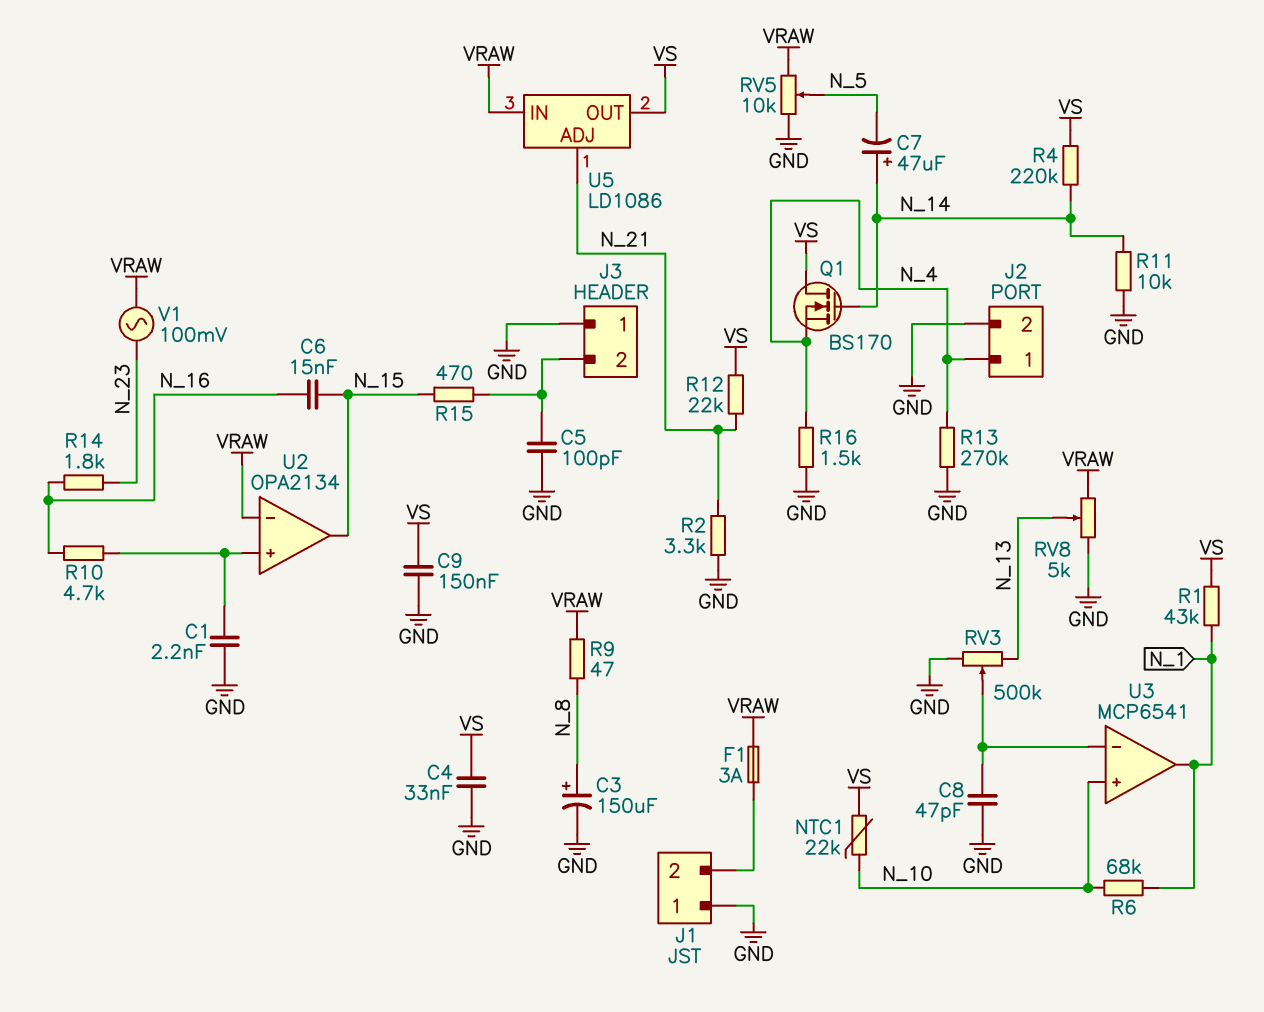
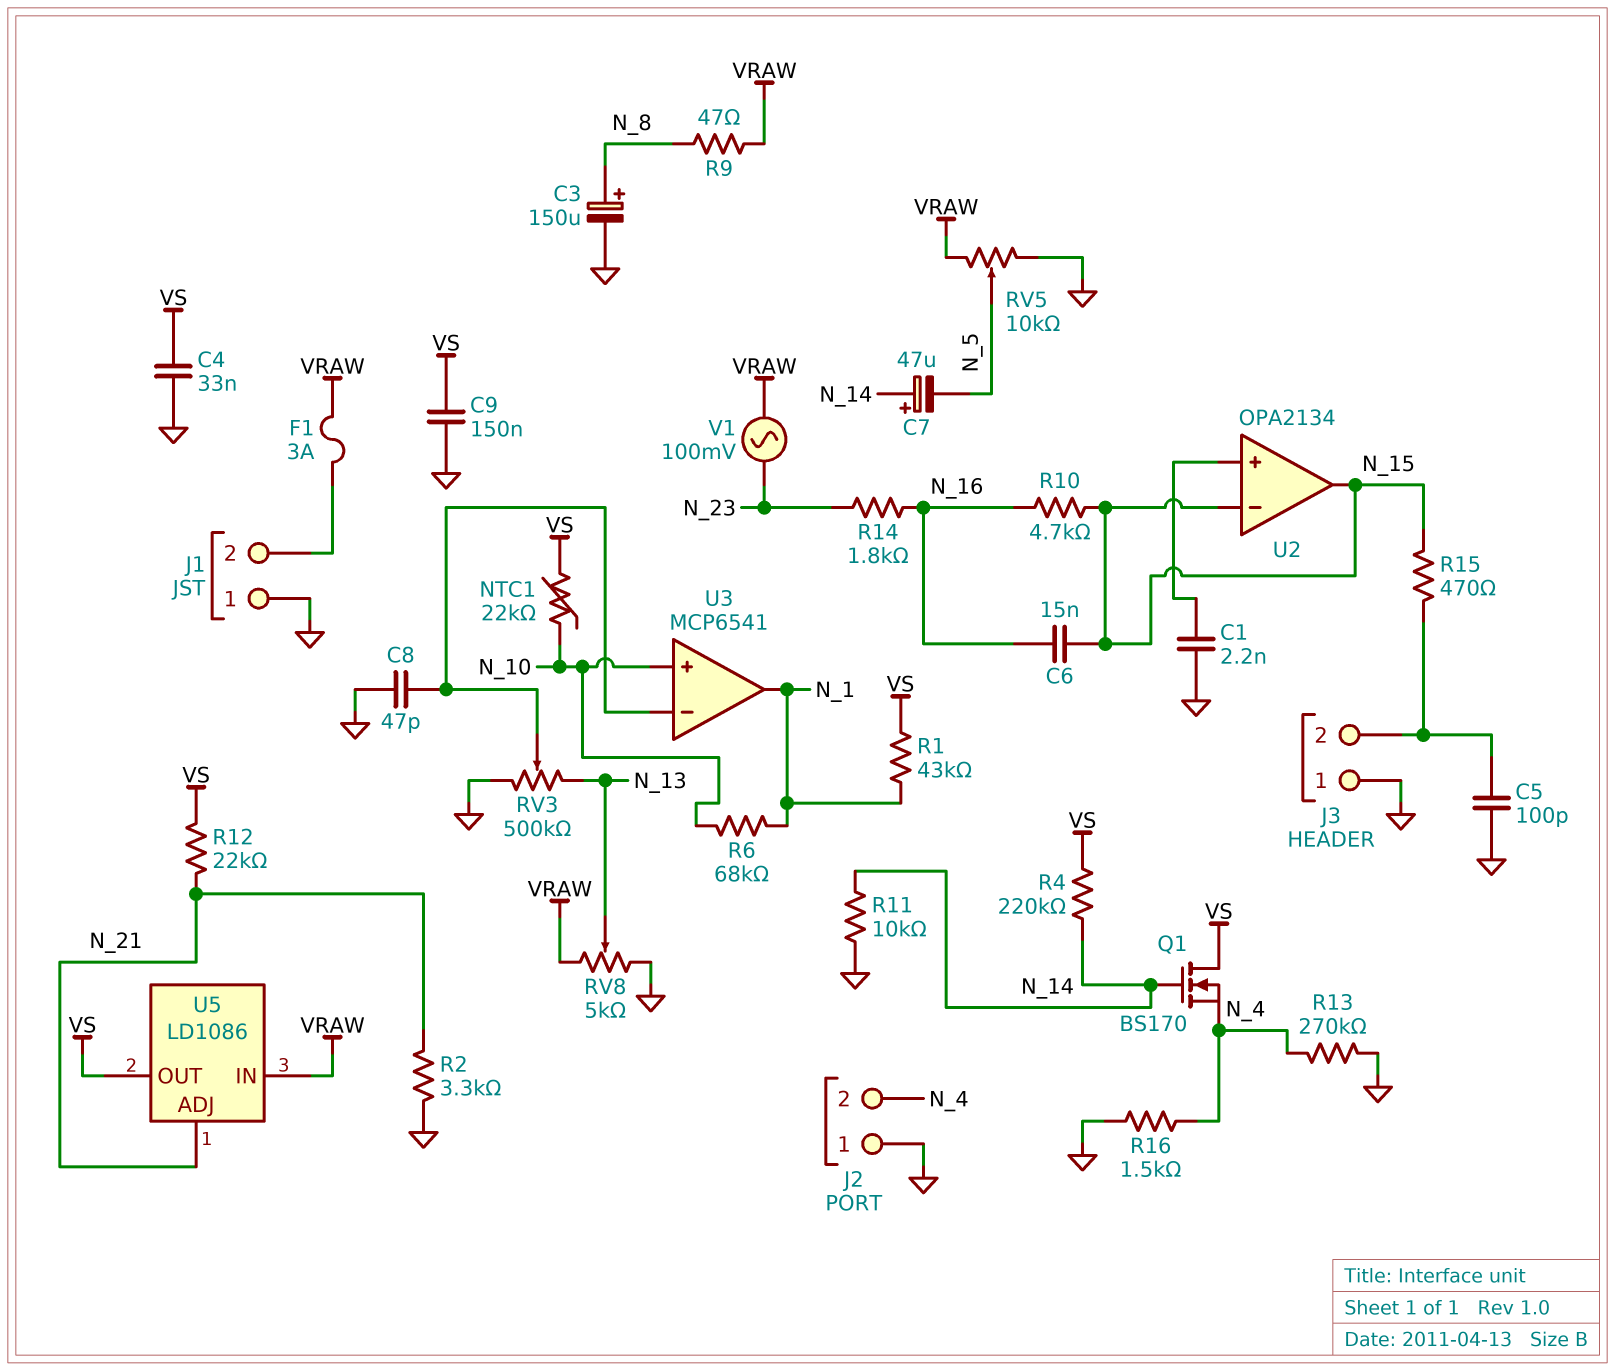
J2 pin 1: N_4 -> GND
J2 pin 2: GND -> N_4
R10: 4.7k (N_16, U2/in+) -> 4.7k (N_15, N_16)
U2 pin in-: VRAW -> N_15

